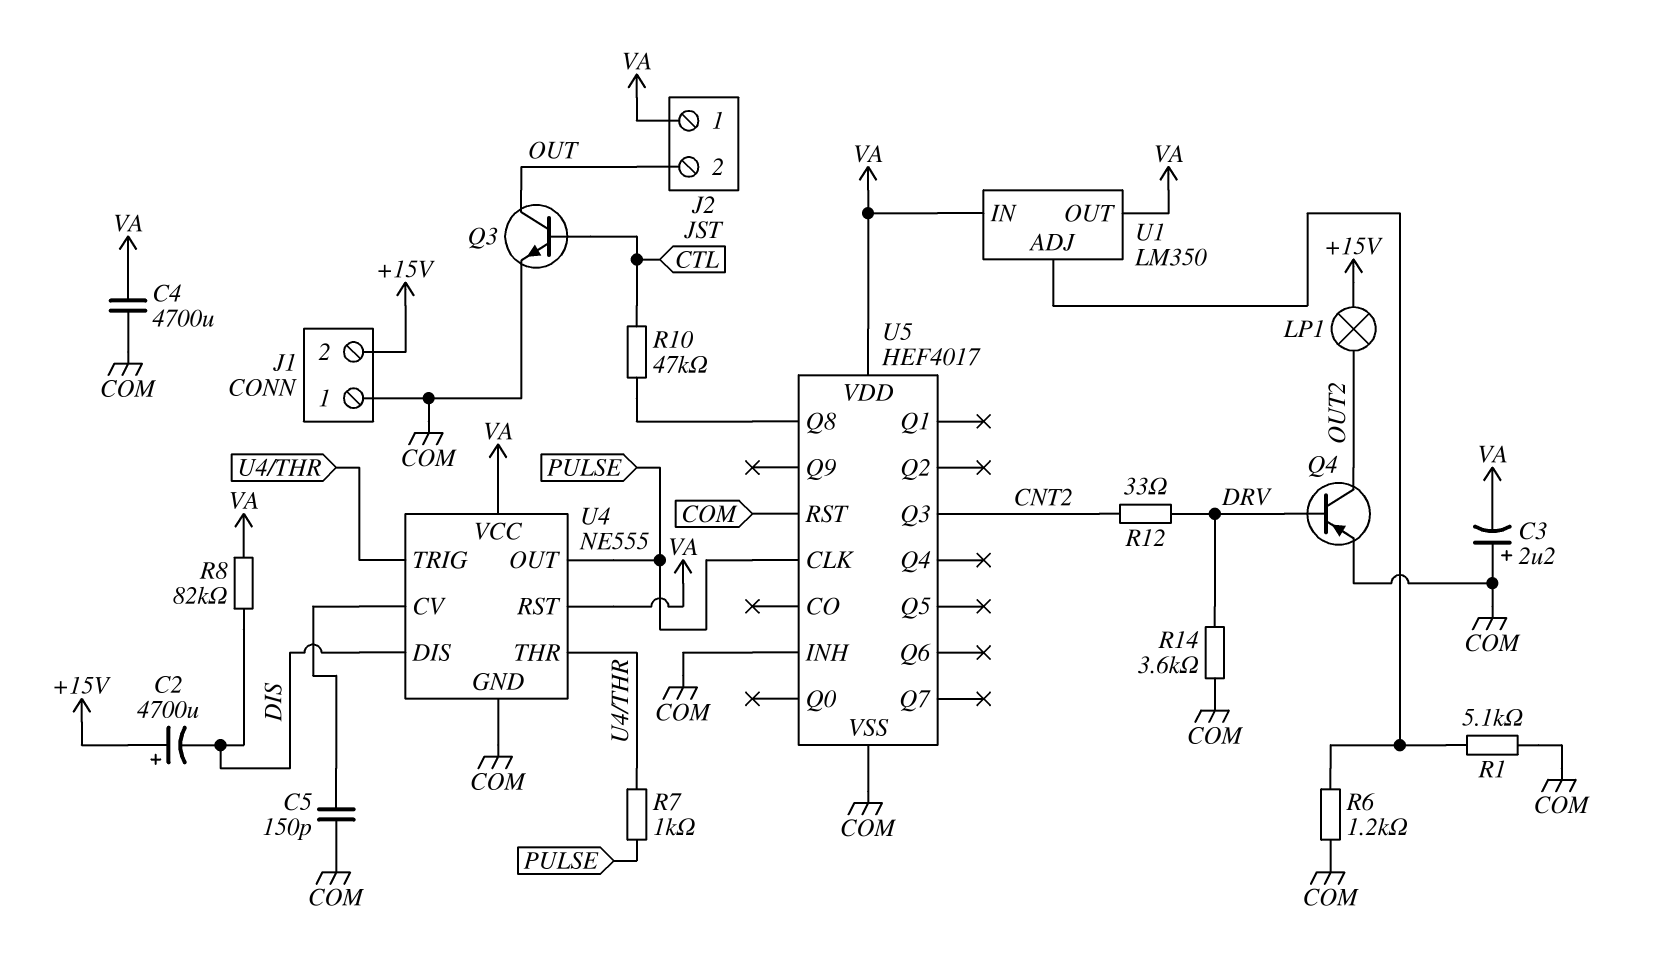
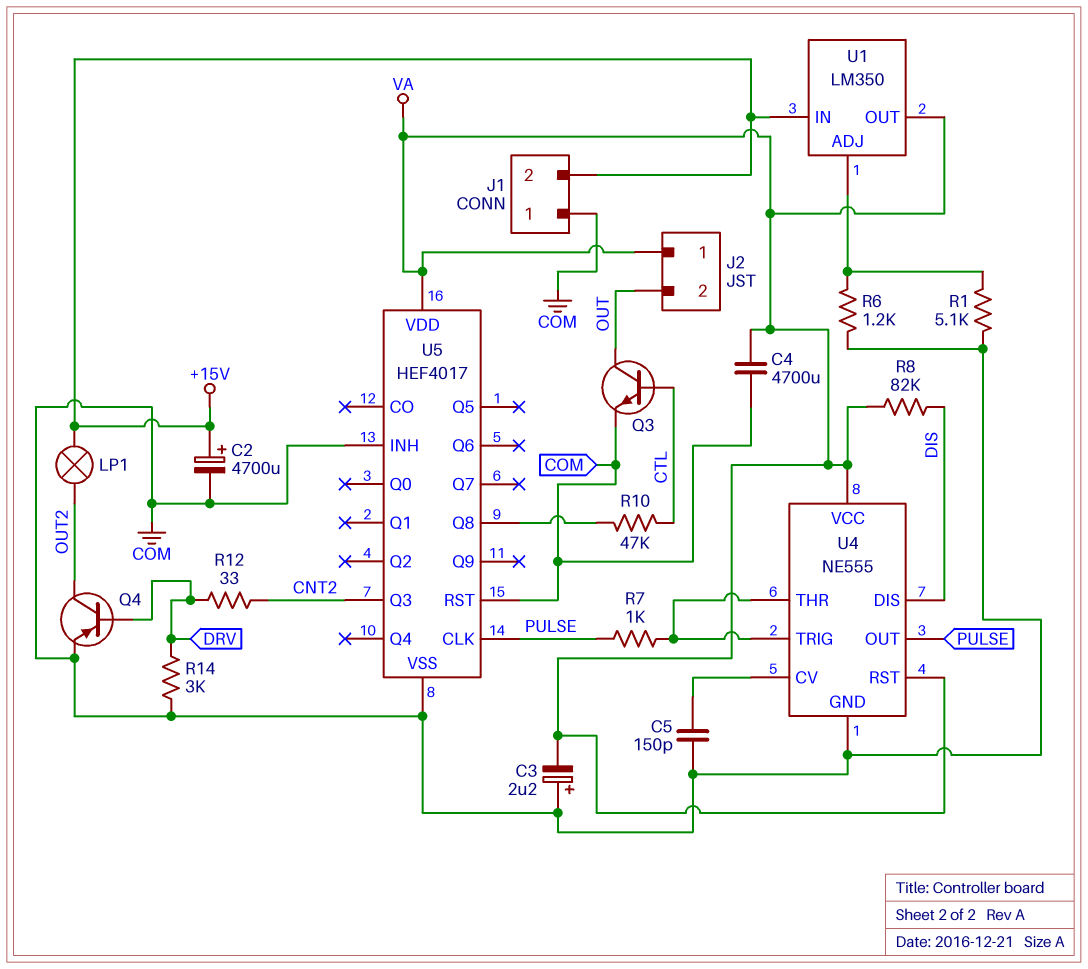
C2: 4700uF (plus +15V, minus DIS) -> 4700uF (plus +15V, minus COM)
R14: 3.6k (COM, DRV) -> 3k (COM, DRV)
U1 pin IN: VA -> +15V

